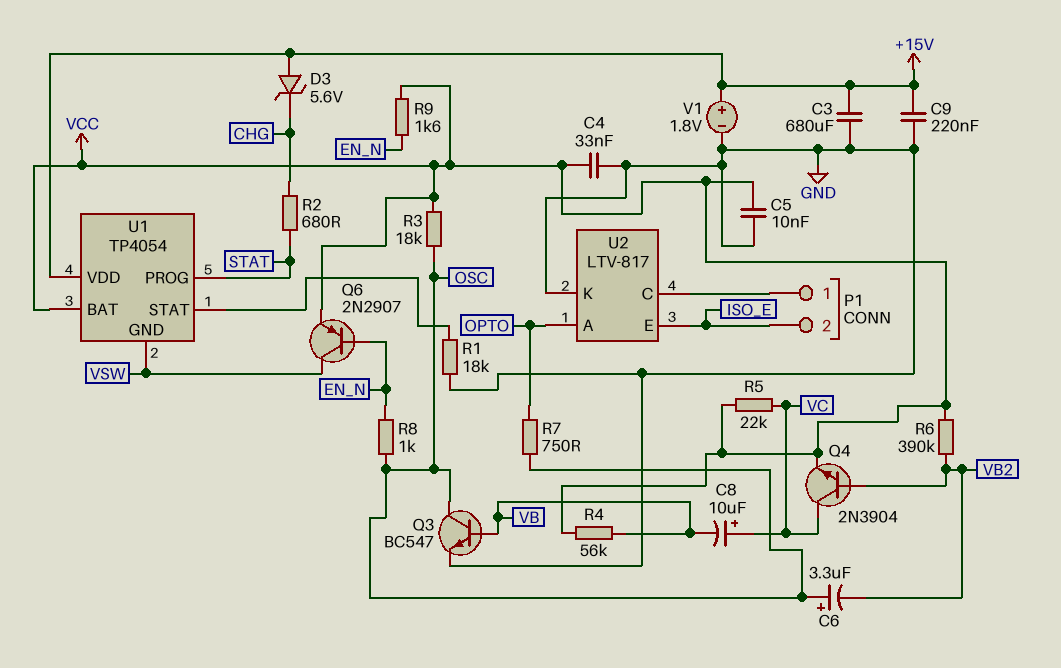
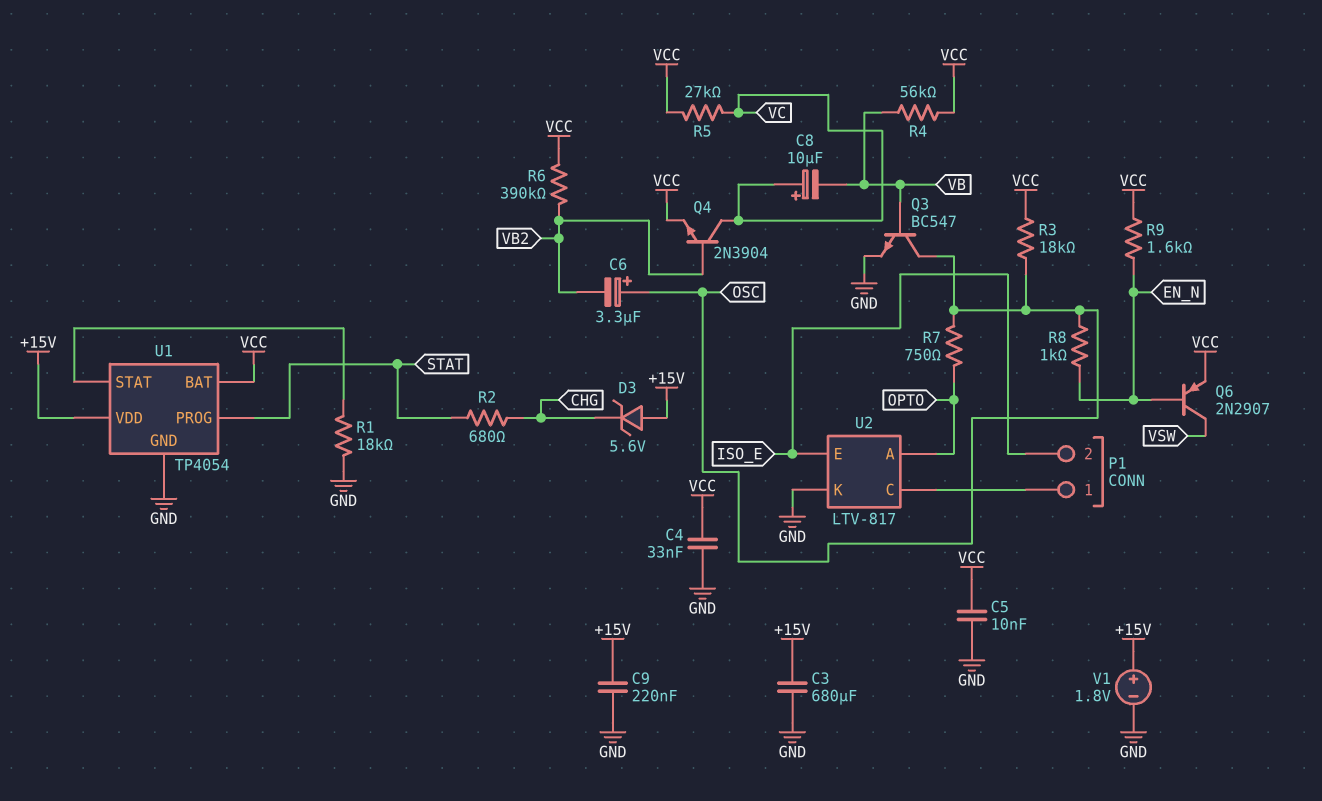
R5: 22k (VC, VCC) -> 27k (VC, VCC)
U1 pin GND: VSW -> GND

